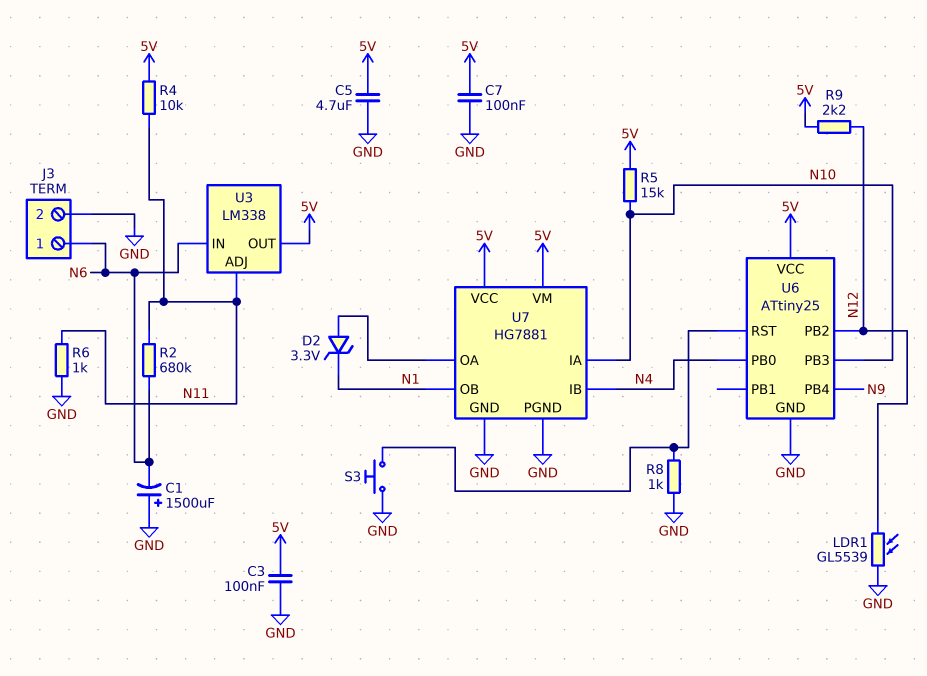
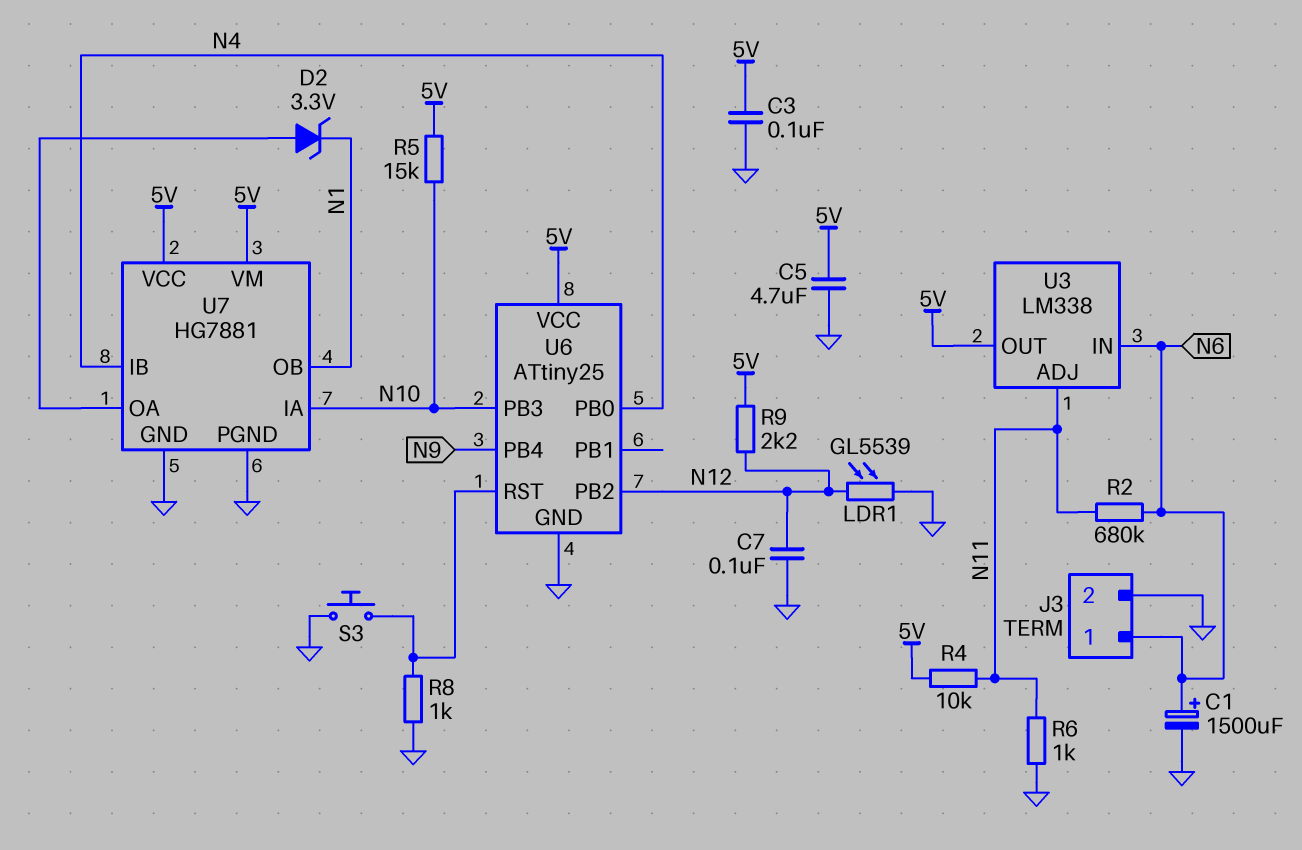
C1: 1500uF (plus GND, minus N6) -> 1500uF (plus N6, minus GND)
C7: 100nF (5V, GND) -> 100nF (GND, N12)

